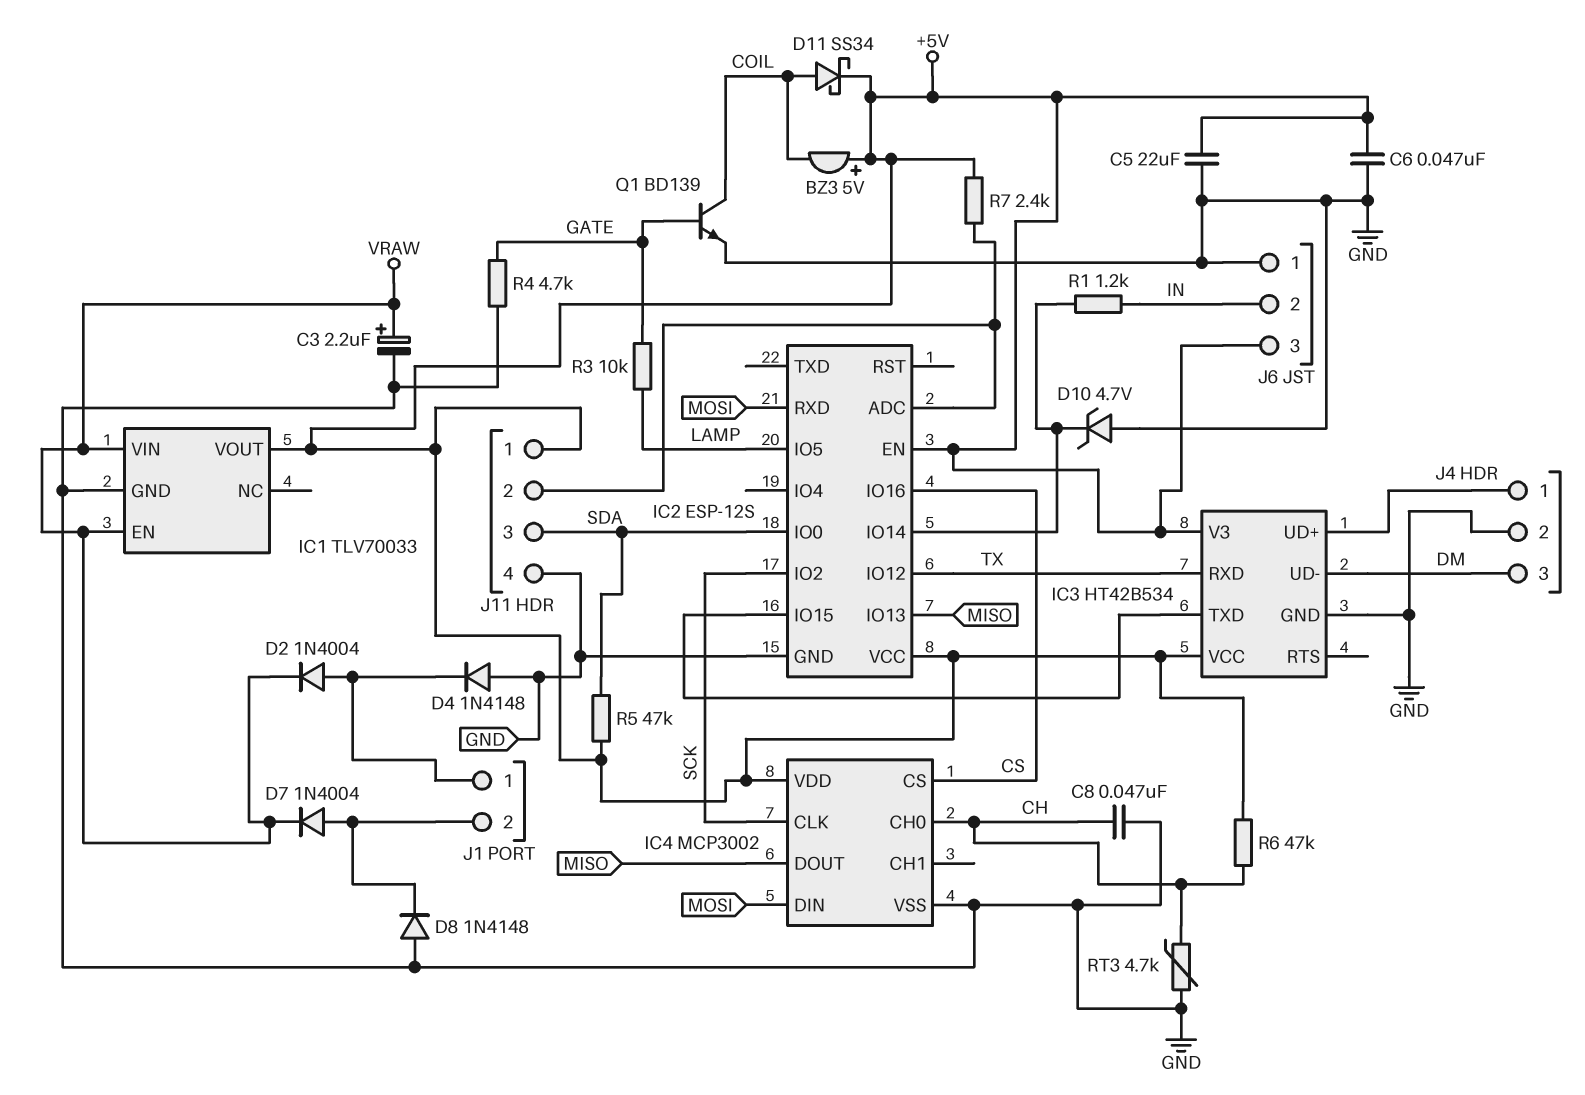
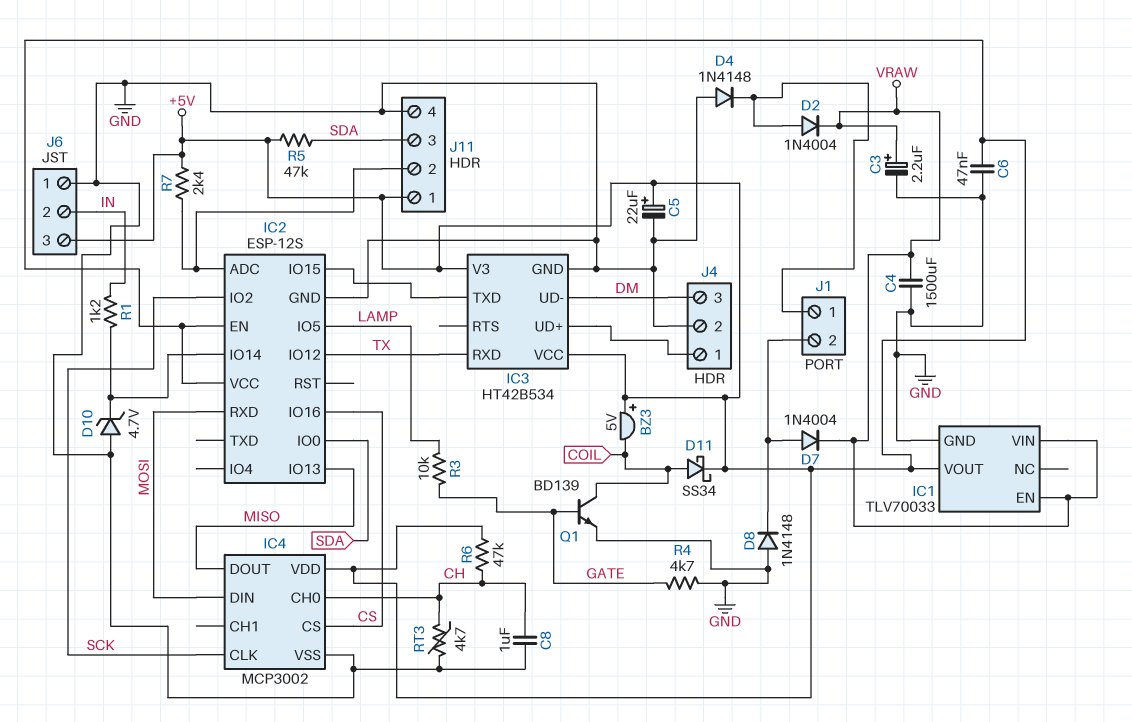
C4: none -> 1500uF (GND, VRAW)
C5: 22uF (+5V, GND) -> 22uF (plus +5V, minus GND)
C8: 47nF (CH, GND) -> 1uF (CH, GND)

